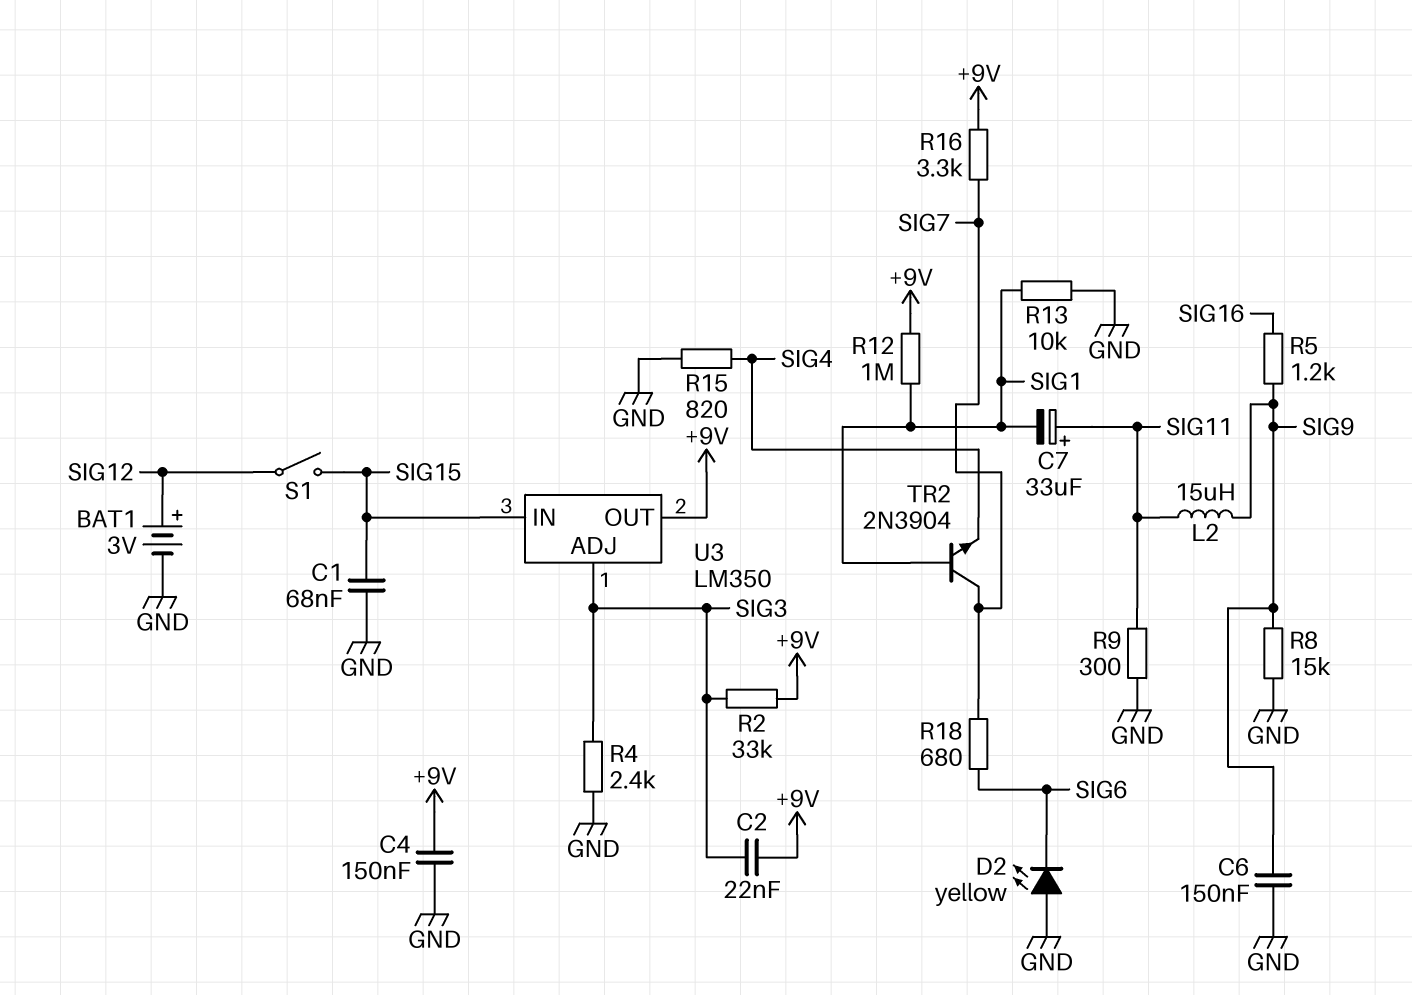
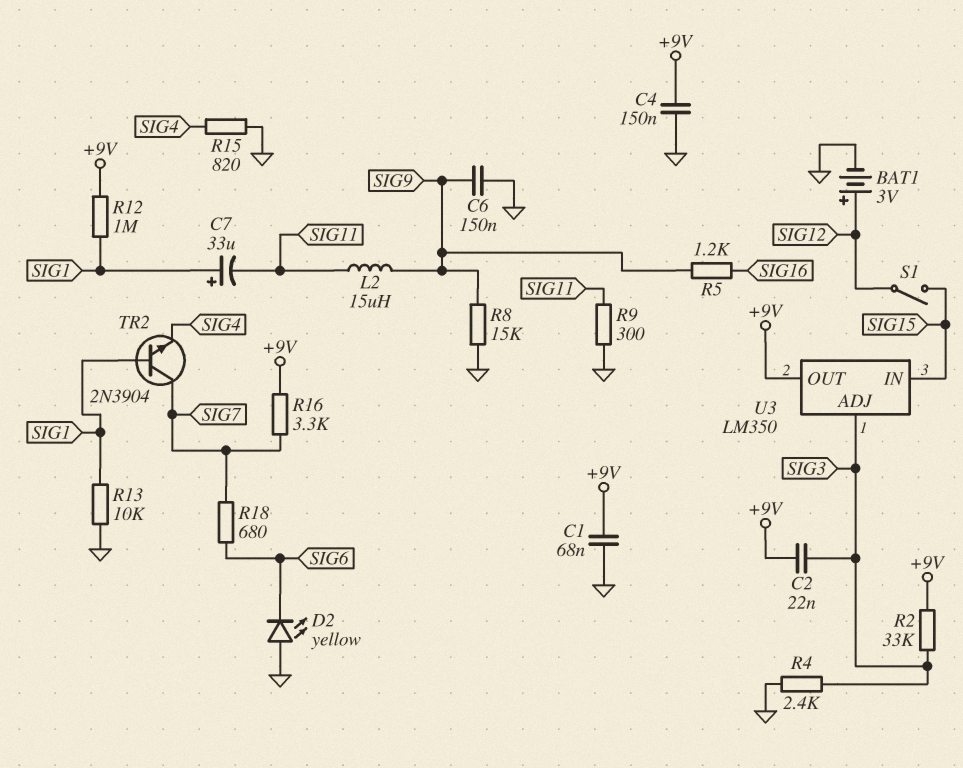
C1: 68nF (GND, SIG15) -> 68nF (+9V, GND)
C7: 33uF (plus SIG11, minus SIG1) -> 33uF (plus SIG1, minus SIG11)

